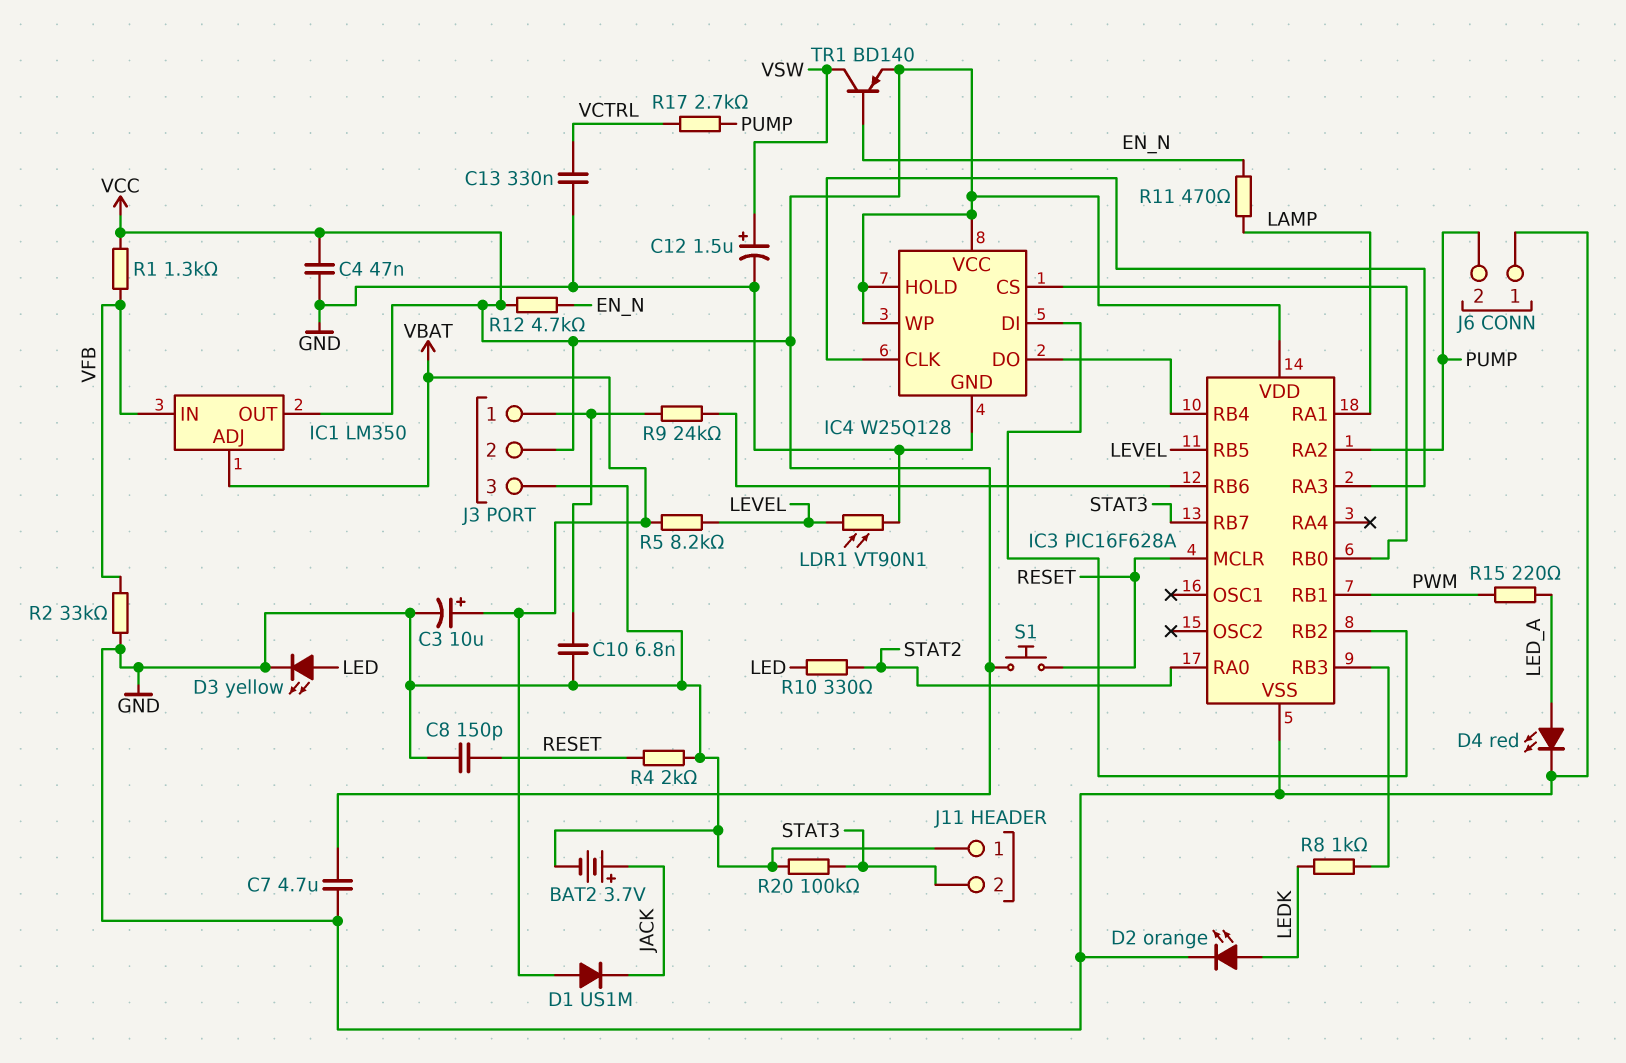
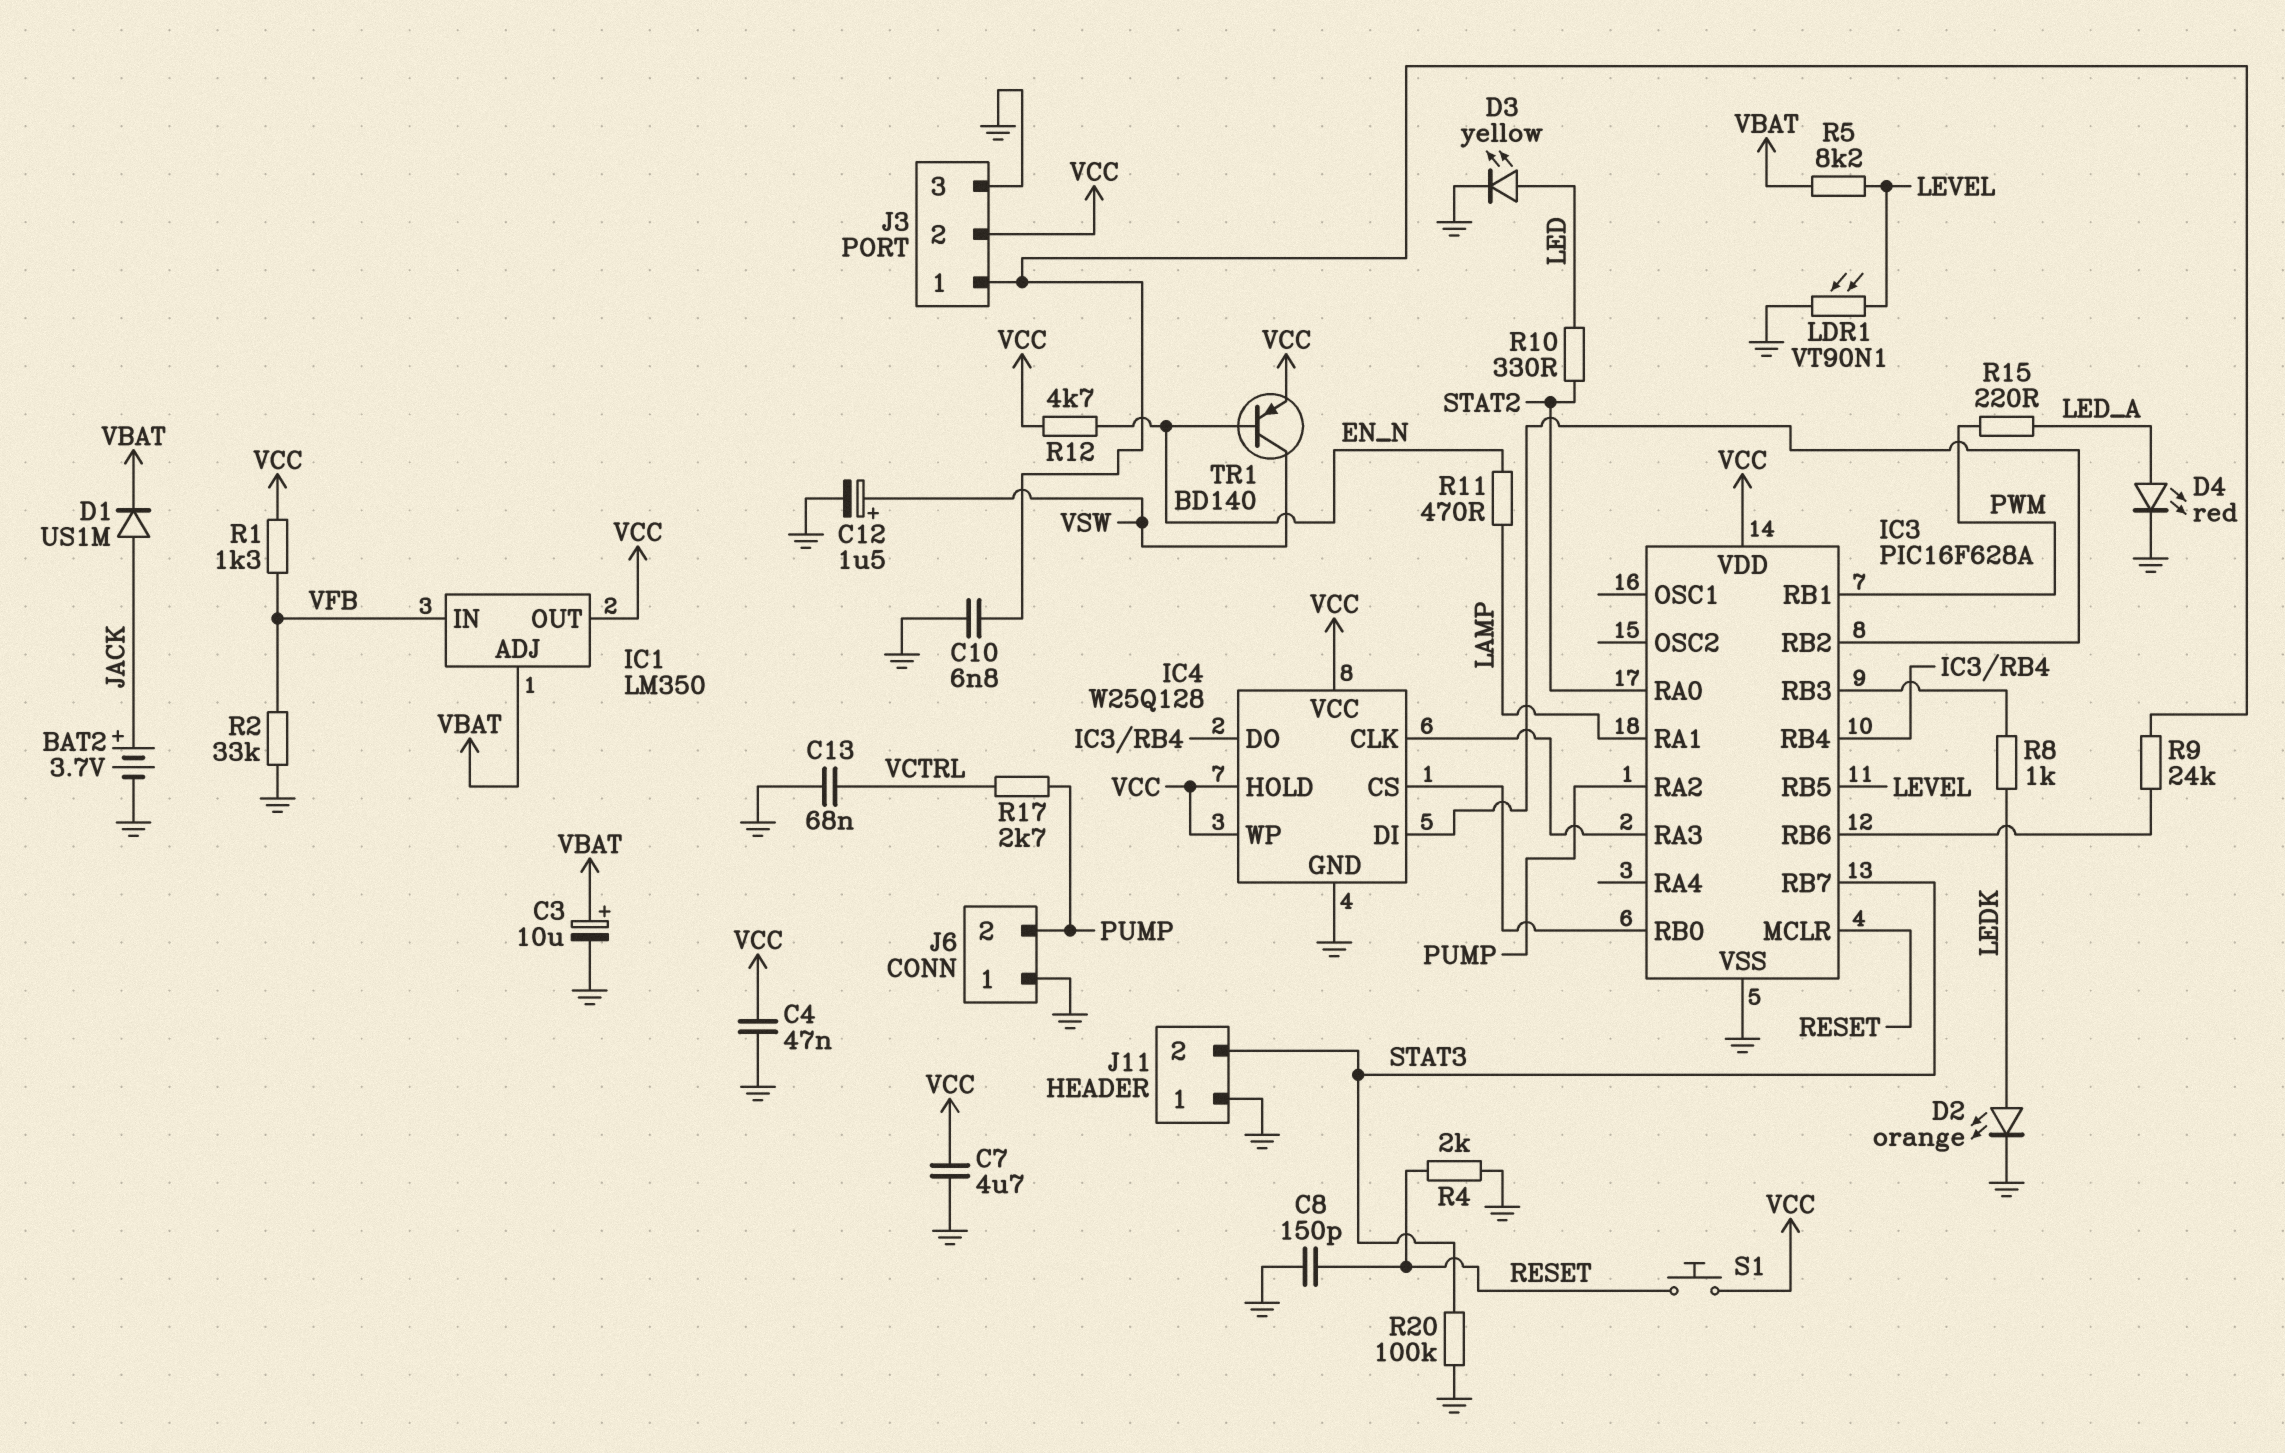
C13: 330nF (GND, VCTRL) -> 68nF (GND, VCTRL)
D1: diode US1M (A VBAT, K JACK) -> diode US1M (A JACK, K VBAT)

